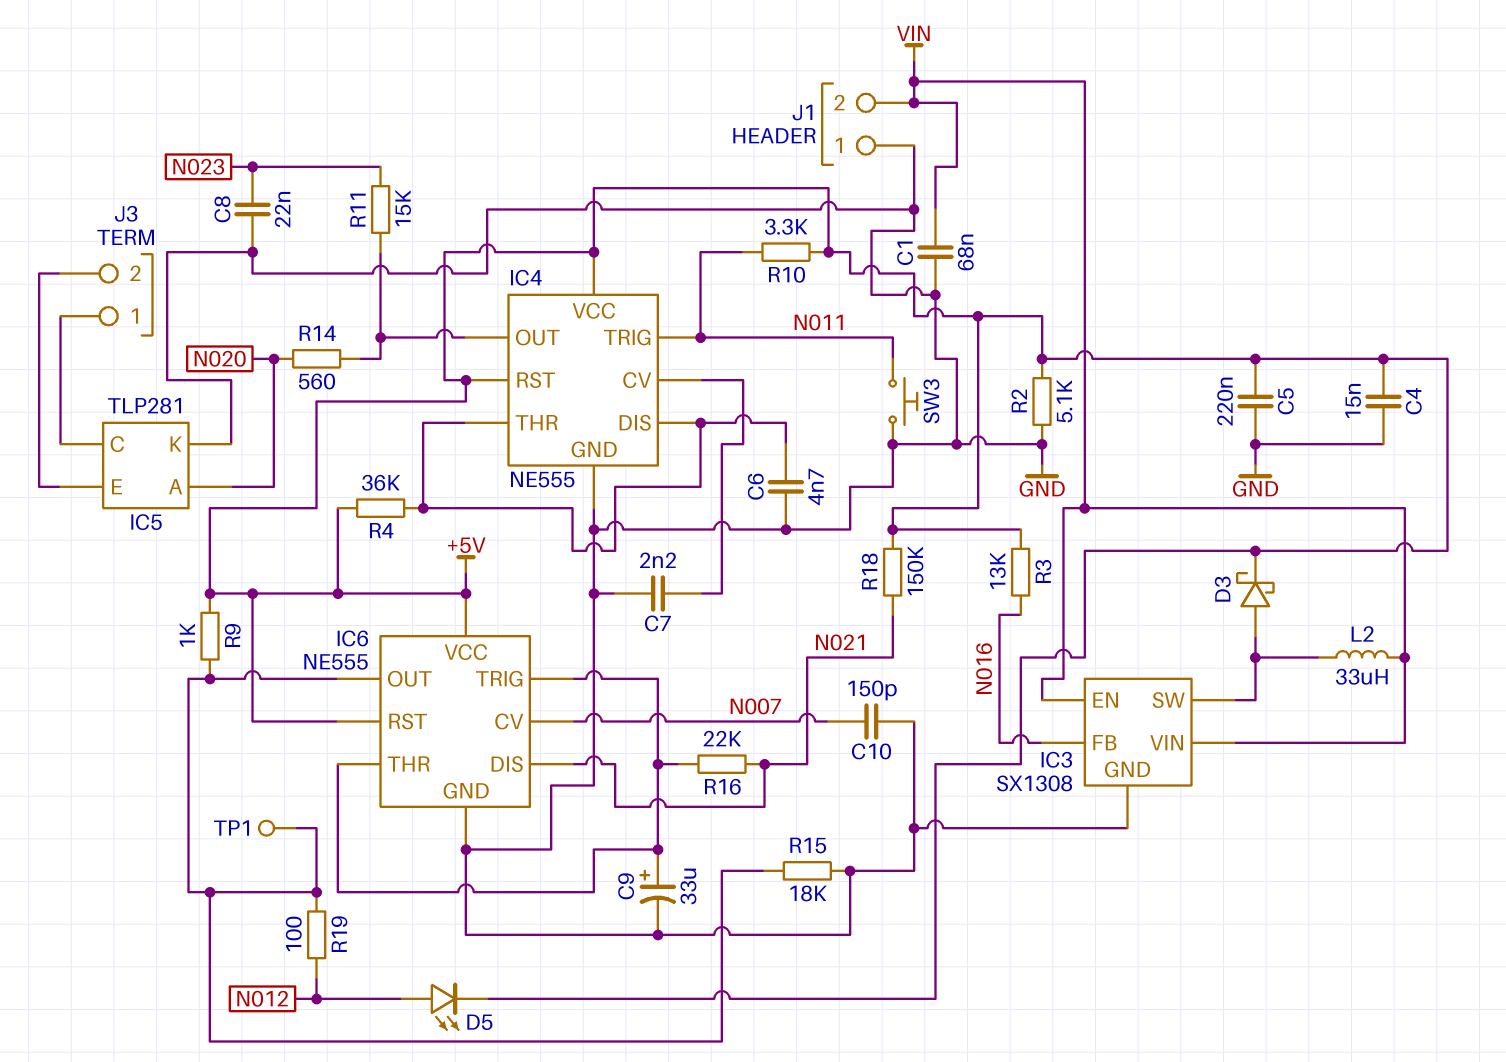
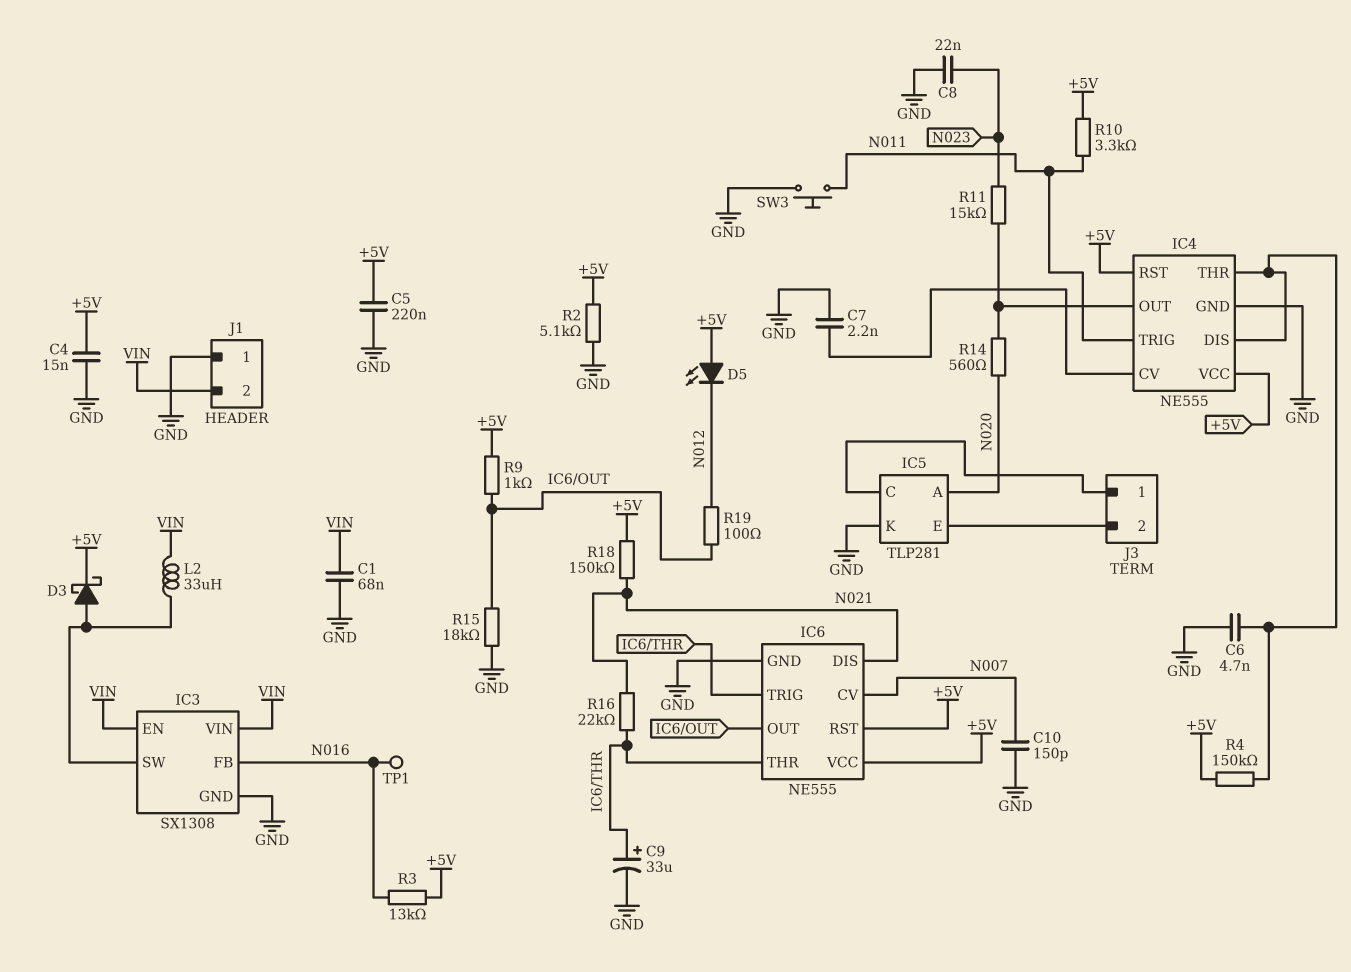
D5: LED (A N012, K +5V) -> LED (A +5V, K N012)
R4: 36k (+5V, IC4/DIS) -> 150k (+5V, IC4/DIS)
TP1: test point (IC6/OUT) -> test point (N016)

